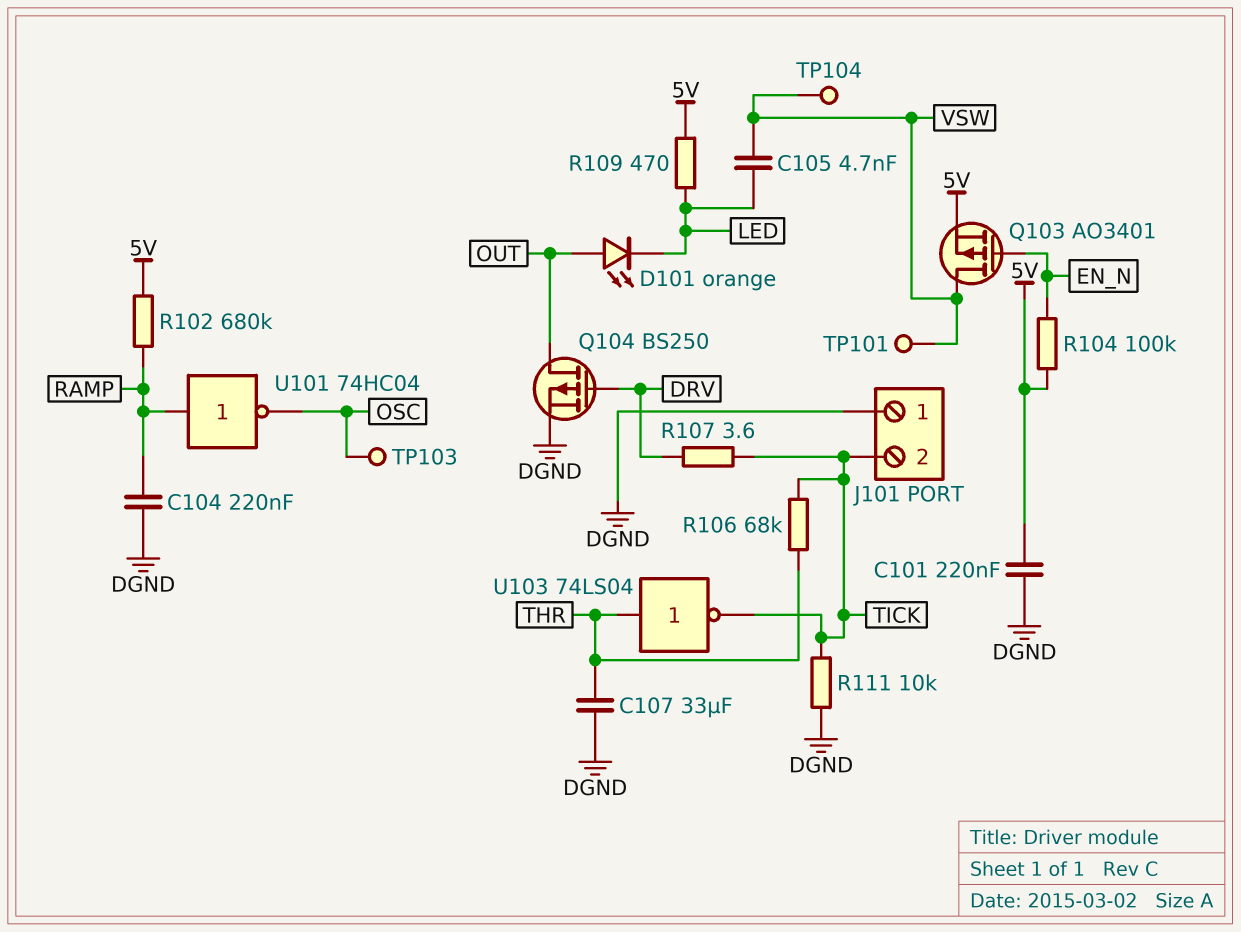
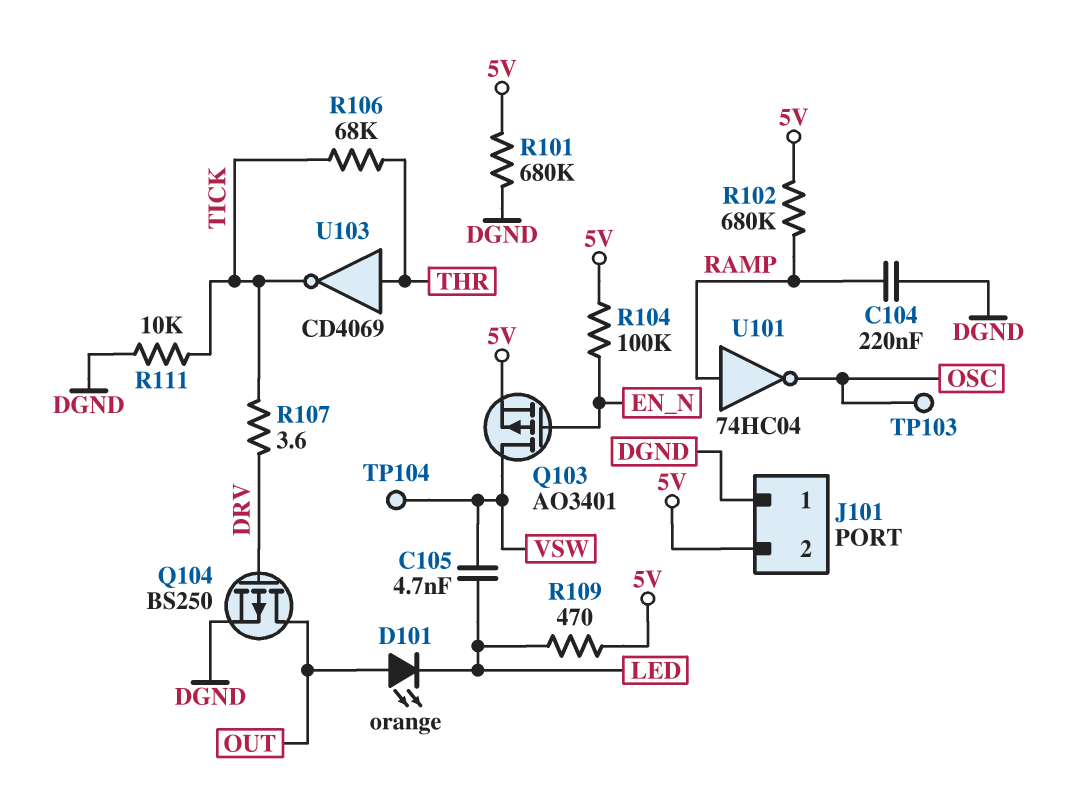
C101: 220nF (5V, DGND) -> none
C107: 33uF (DGND, THR) -> none
J101 pin 2: TICK -> 5V
R101: none -> 680k (5V, DGND)
TP101: test point (VSW) -> none
U103: NOT 74LS04 (in THR, out TICK) -> NOT CD4069 (in THR, out TICK)

